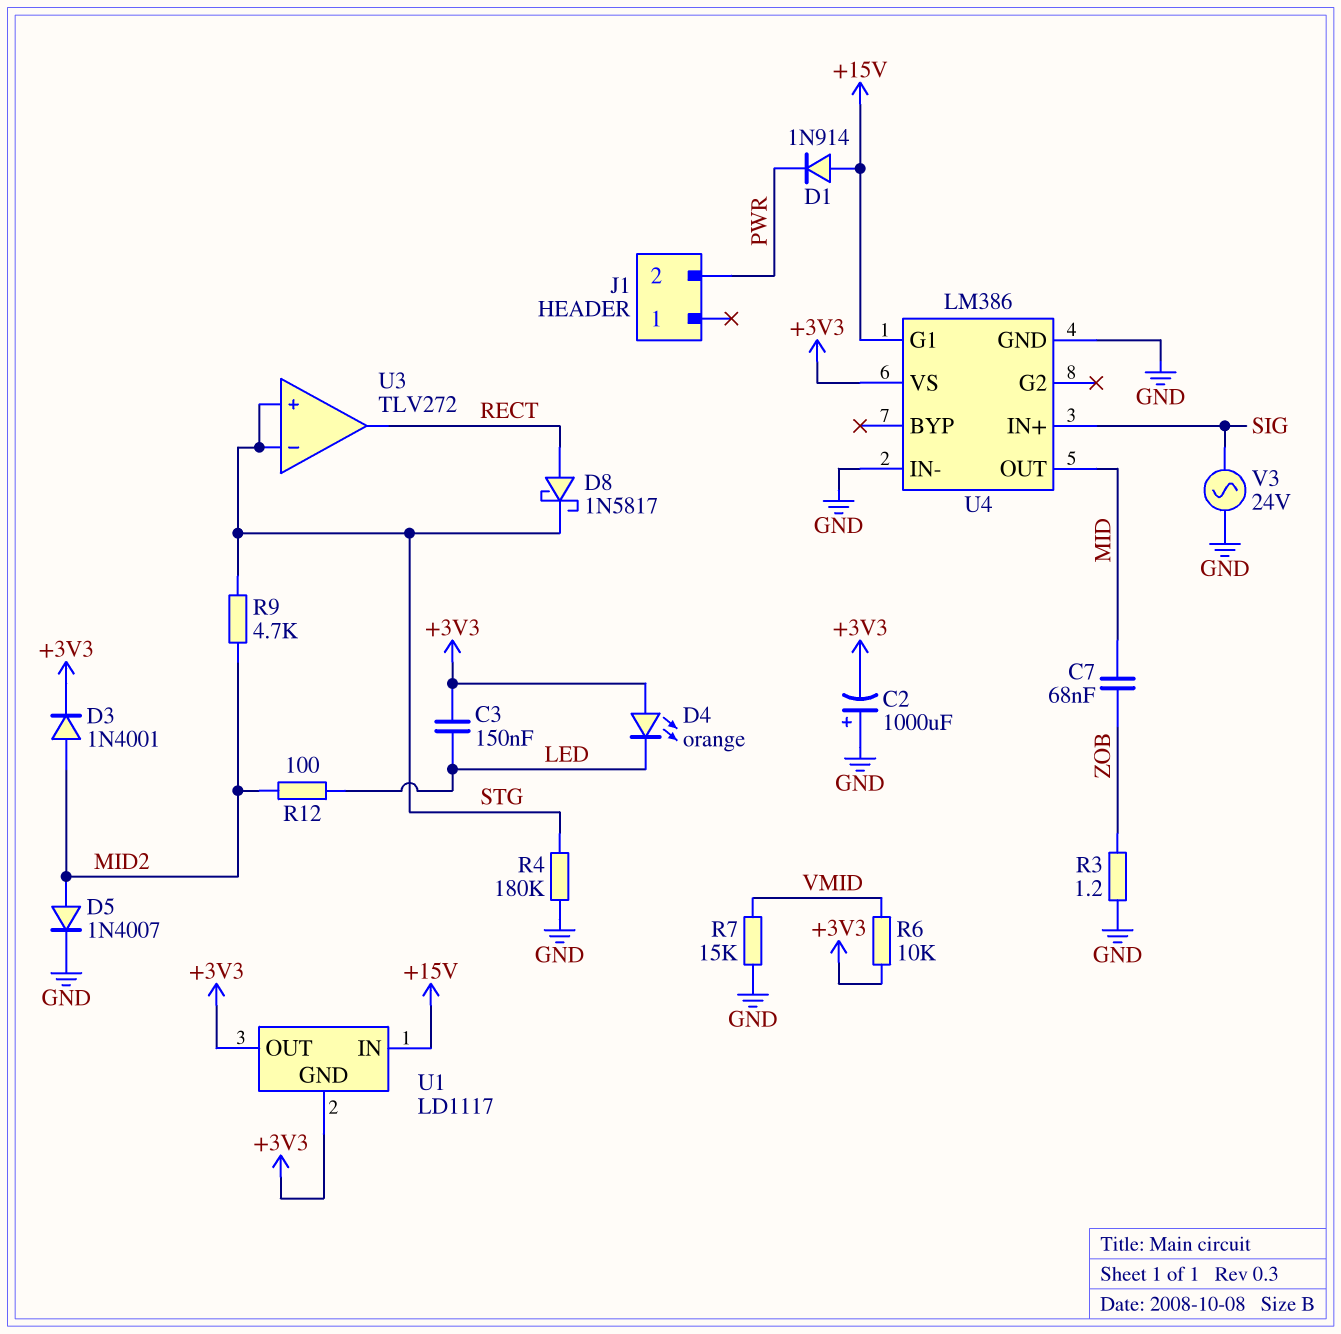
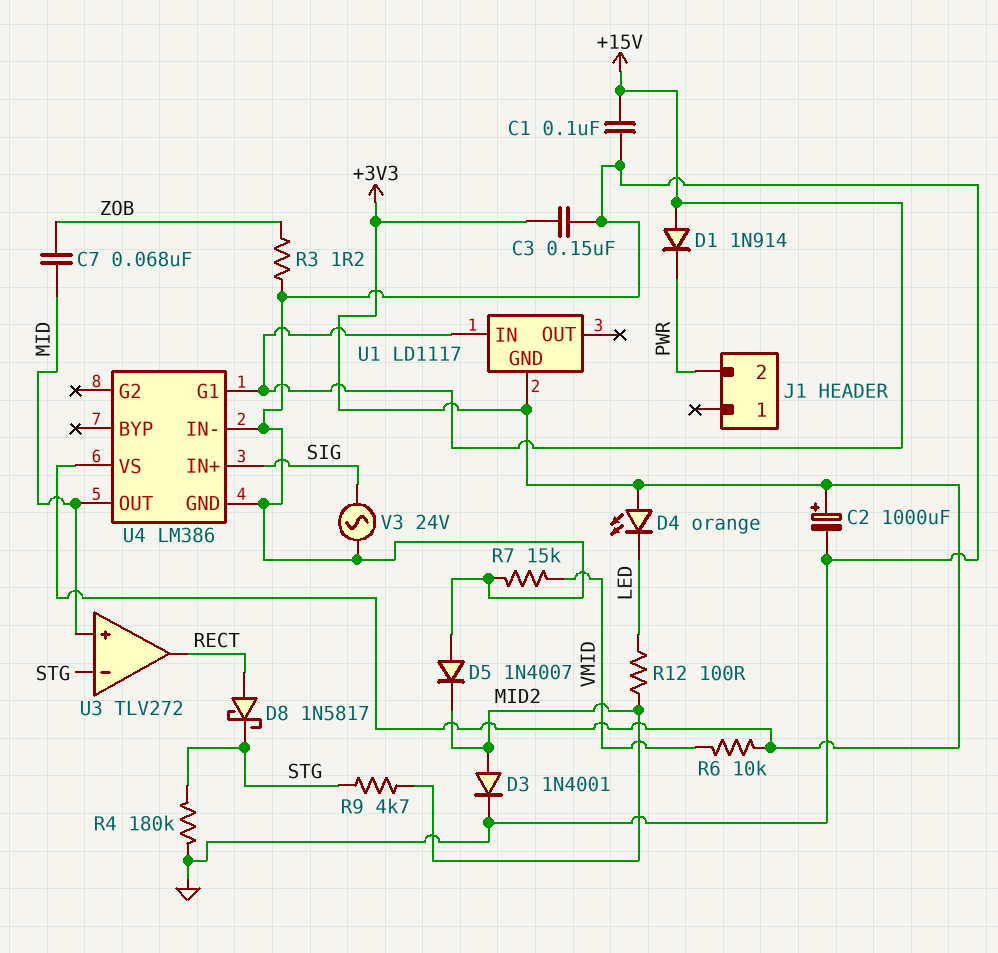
C1: none -> 100nF (+15V, GND)
C2: 1000uF (plus GND, minus +3V3) -> 1000uF (plus +3V3, minus GND)
C3: 150nF (+3V3, LED) -> 150nF (+3V3, GND)
D3: diode 1N4001 (A MID2, K +3V3) -> diode 1N4001 (A MID2, K GND)
D5: diode 1N4007 (A MID2, K GND) -> diode 1N4007 (A GND, K MID2)
U1 pin OUT: +3V3 -> none
U3 pin in+: STG -> MID

